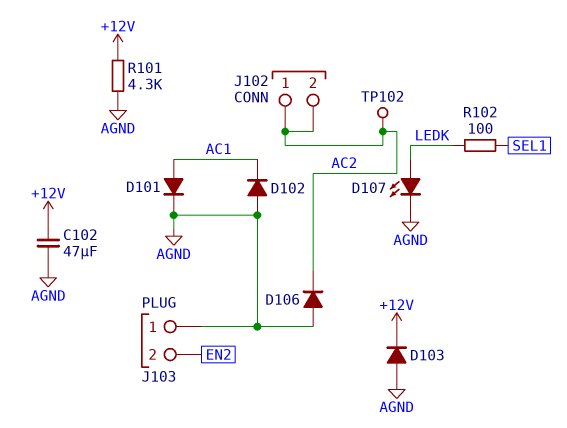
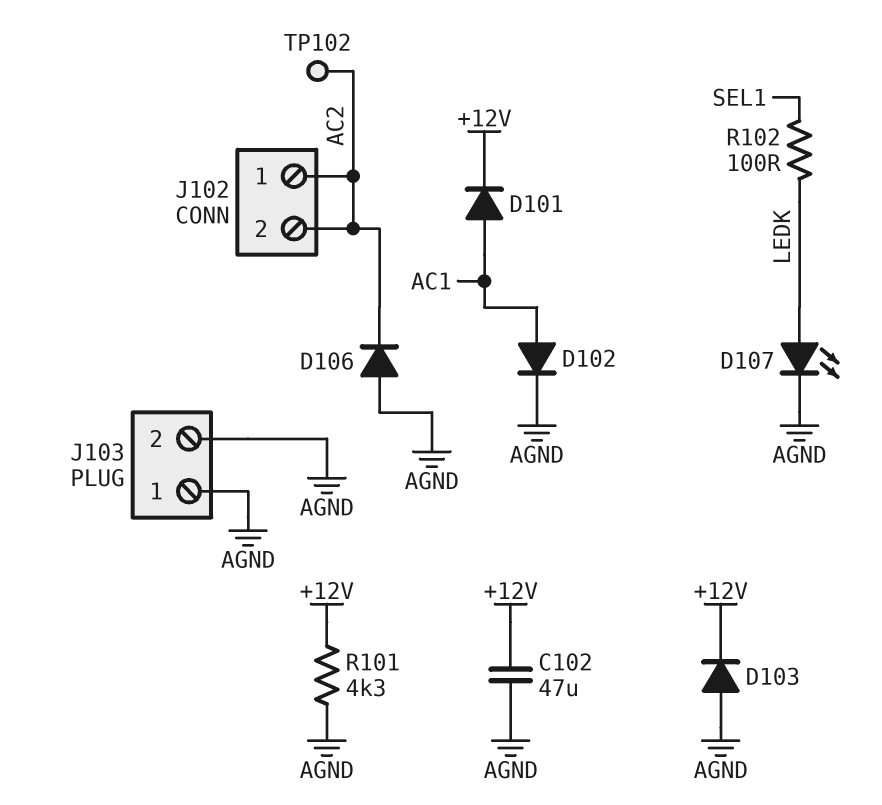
D101: diode (A AC1, K AGND) -> diode (A AC1, K +12V)
D102: diode (A AGND, K AC1) -> diode (A AC1, K AGND)
J103 pin 2: EN2 -> AGND

